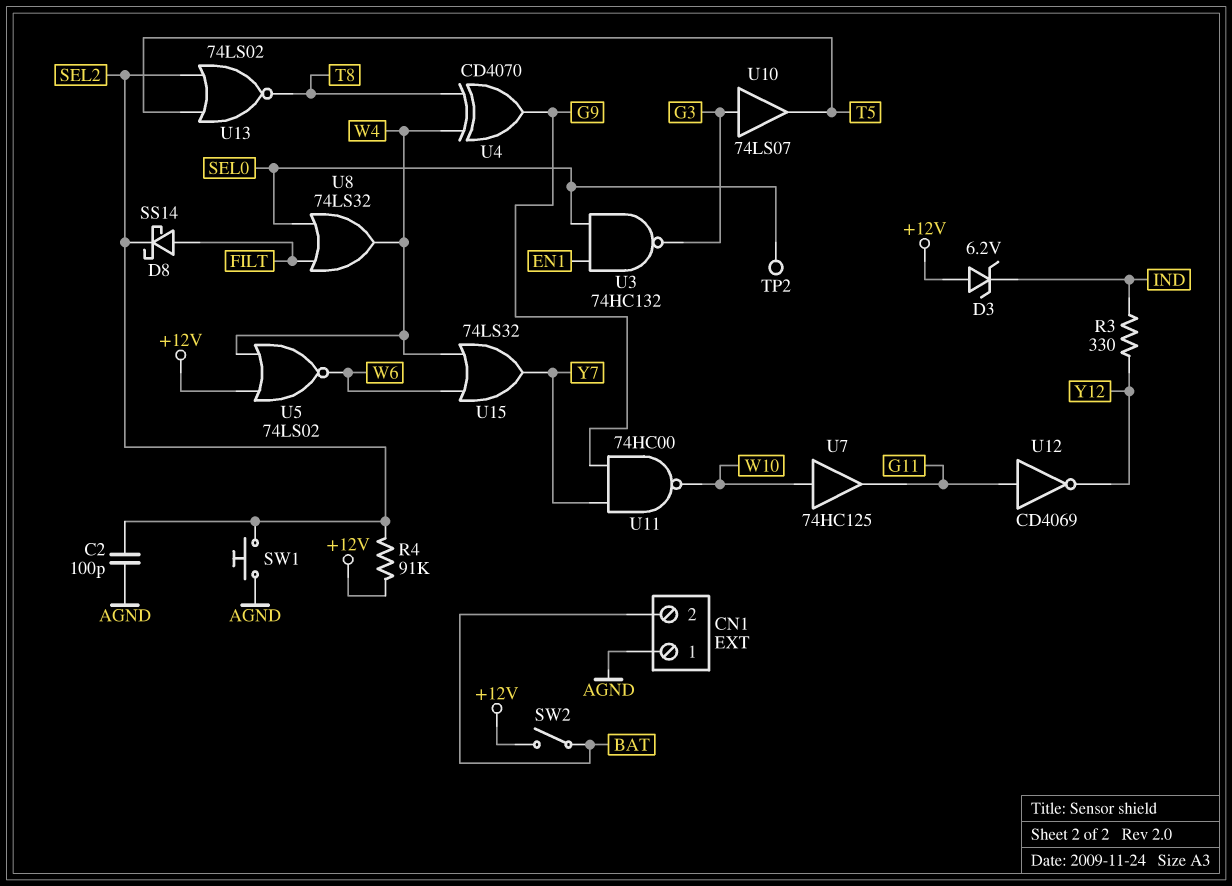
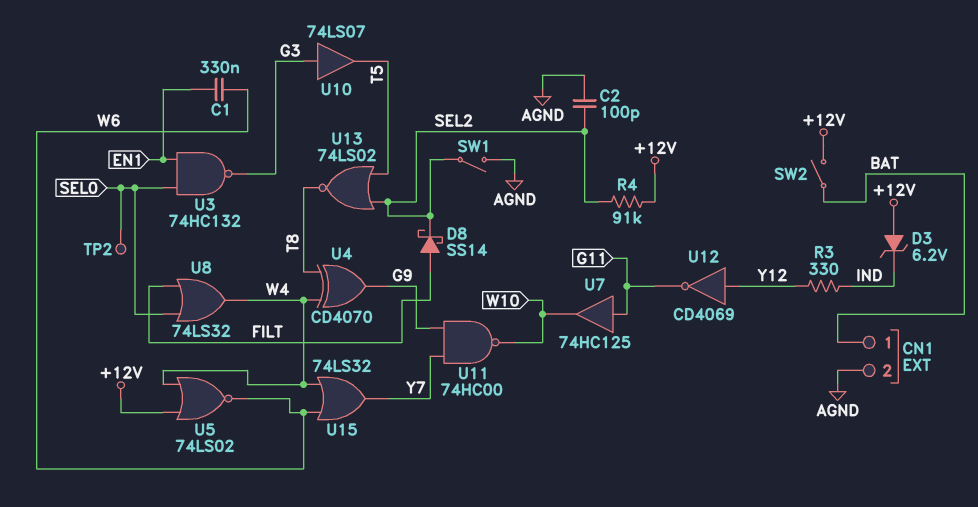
C1: none -> 330nF (EN1, W6)
CN1 pin 1: AGND -> BAT
CN1 pin 2: BAT -> AGND
SW1: button (AGND, SEL2) -> switch (AGND, SEL2)
U7: buffer 74HC125 (in W10, out G11) -> buffer 74HC125 (in G11, out W10)
U12: NOT CD4069 (in G11, out Y12) -> NOT CD4069 (in Y12, out G11)

